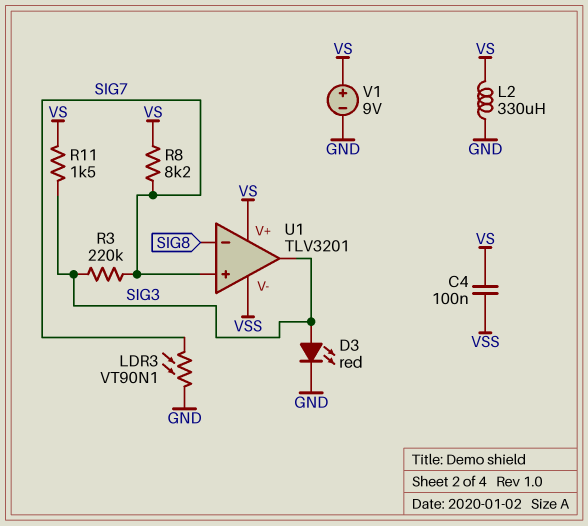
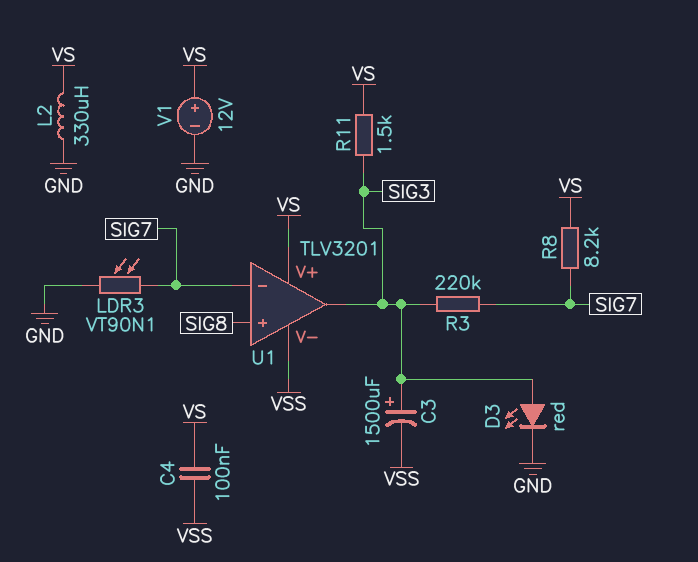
C3: none -> 1500uF (plus SIG3, minus VSS)
U1 pin in+: SIG7 -> SIG8
U1 pin in-: SIG8 -> SIG7
V1: 9V (plus VS, minus GND) -> 12V (plus VS, minus GND)

